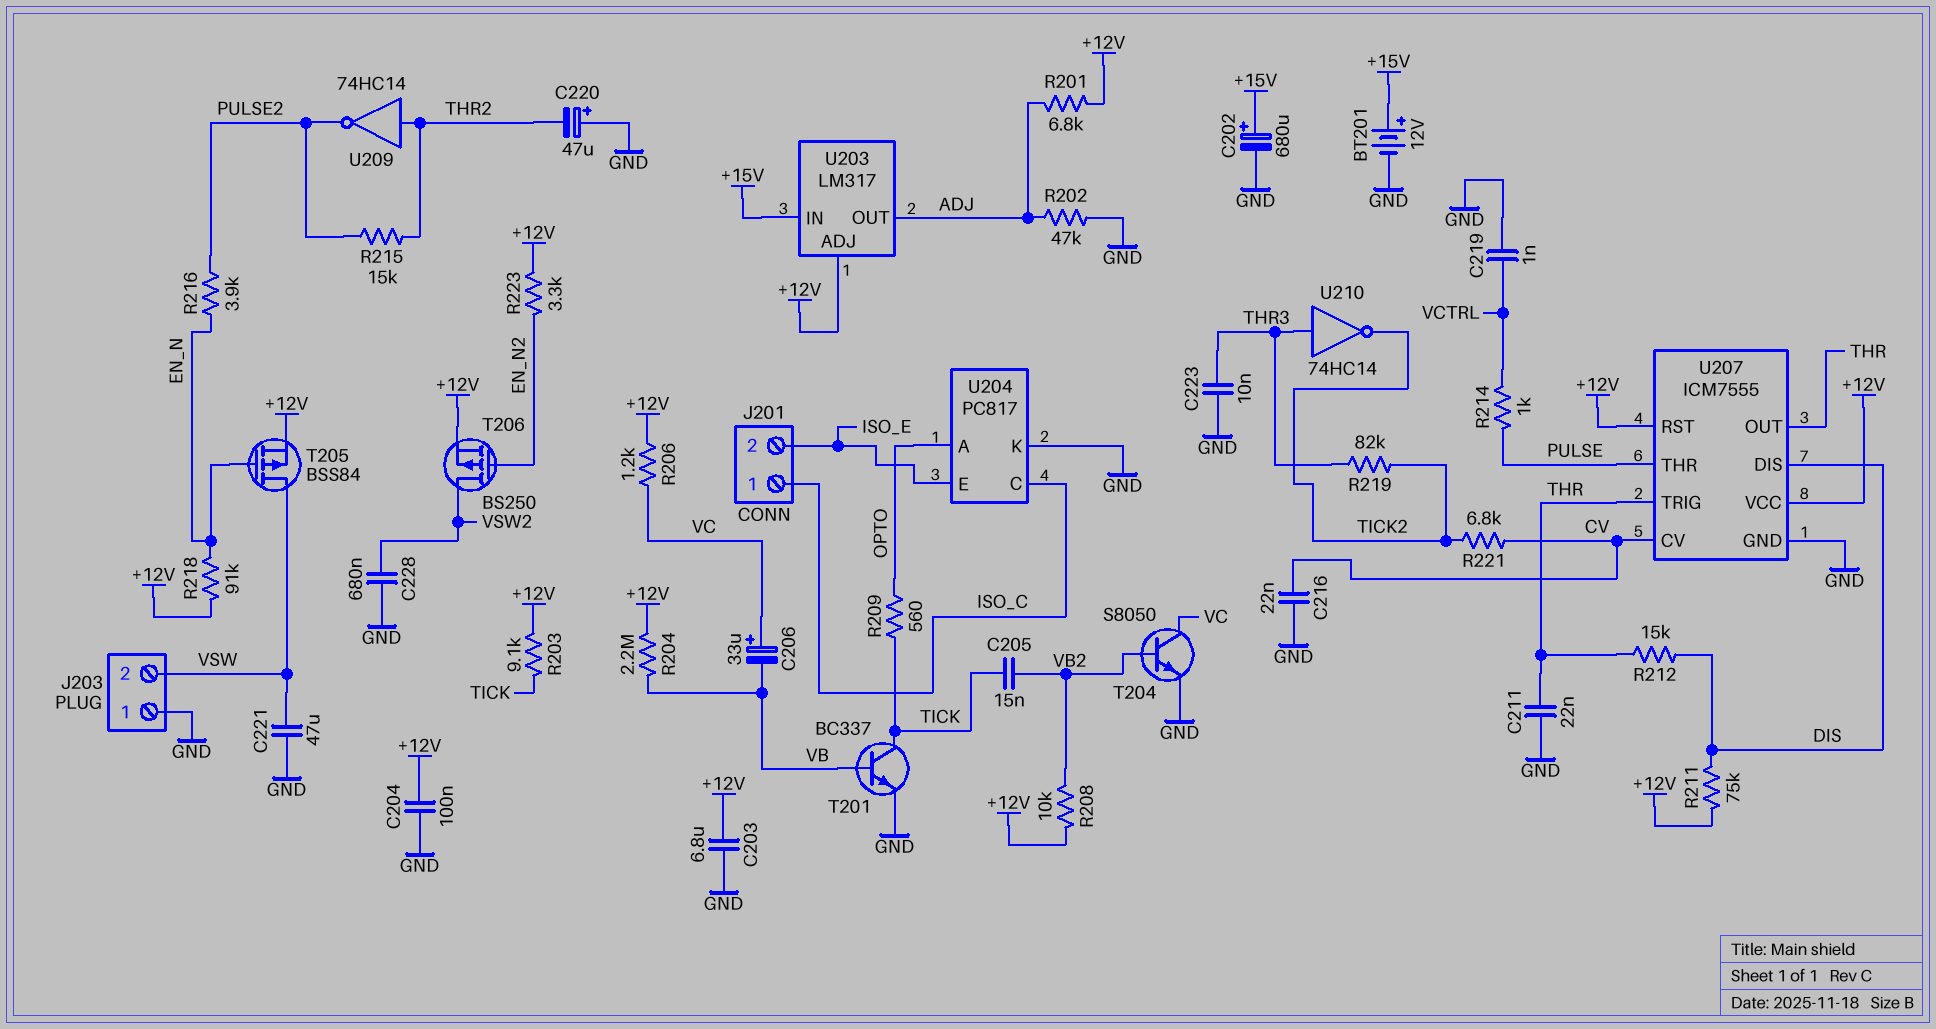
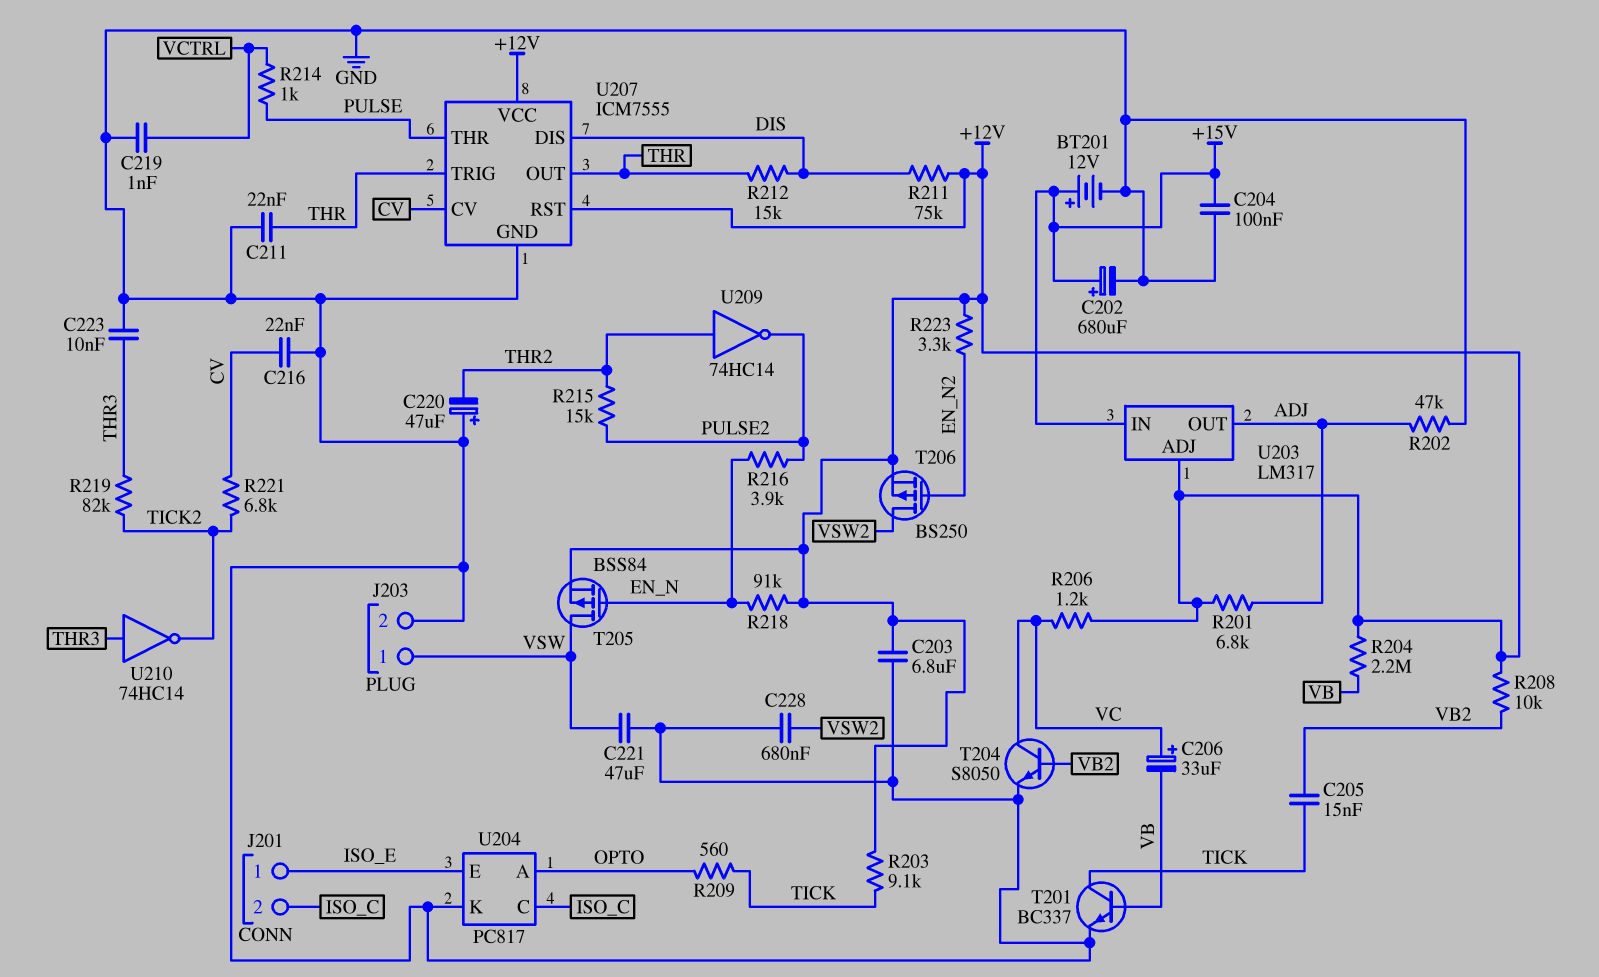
C204: 100nF (+12V, GND) -> 100nF (+15V, GND)
J201 pin 1: ISO_C -> ISO_E
J201 pin 2: ISO_E -> ISO_C
J203 pin 1: GND -> VSW
J203 pin 2: VSW -> GND

